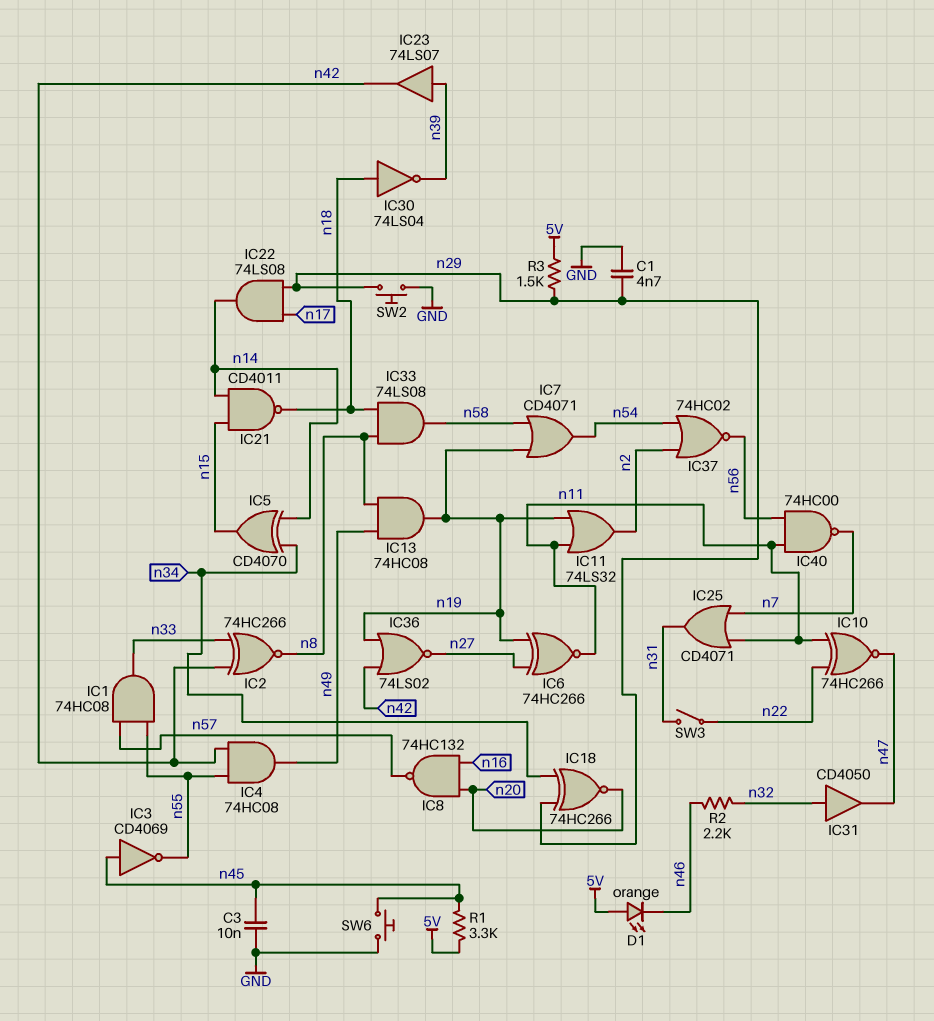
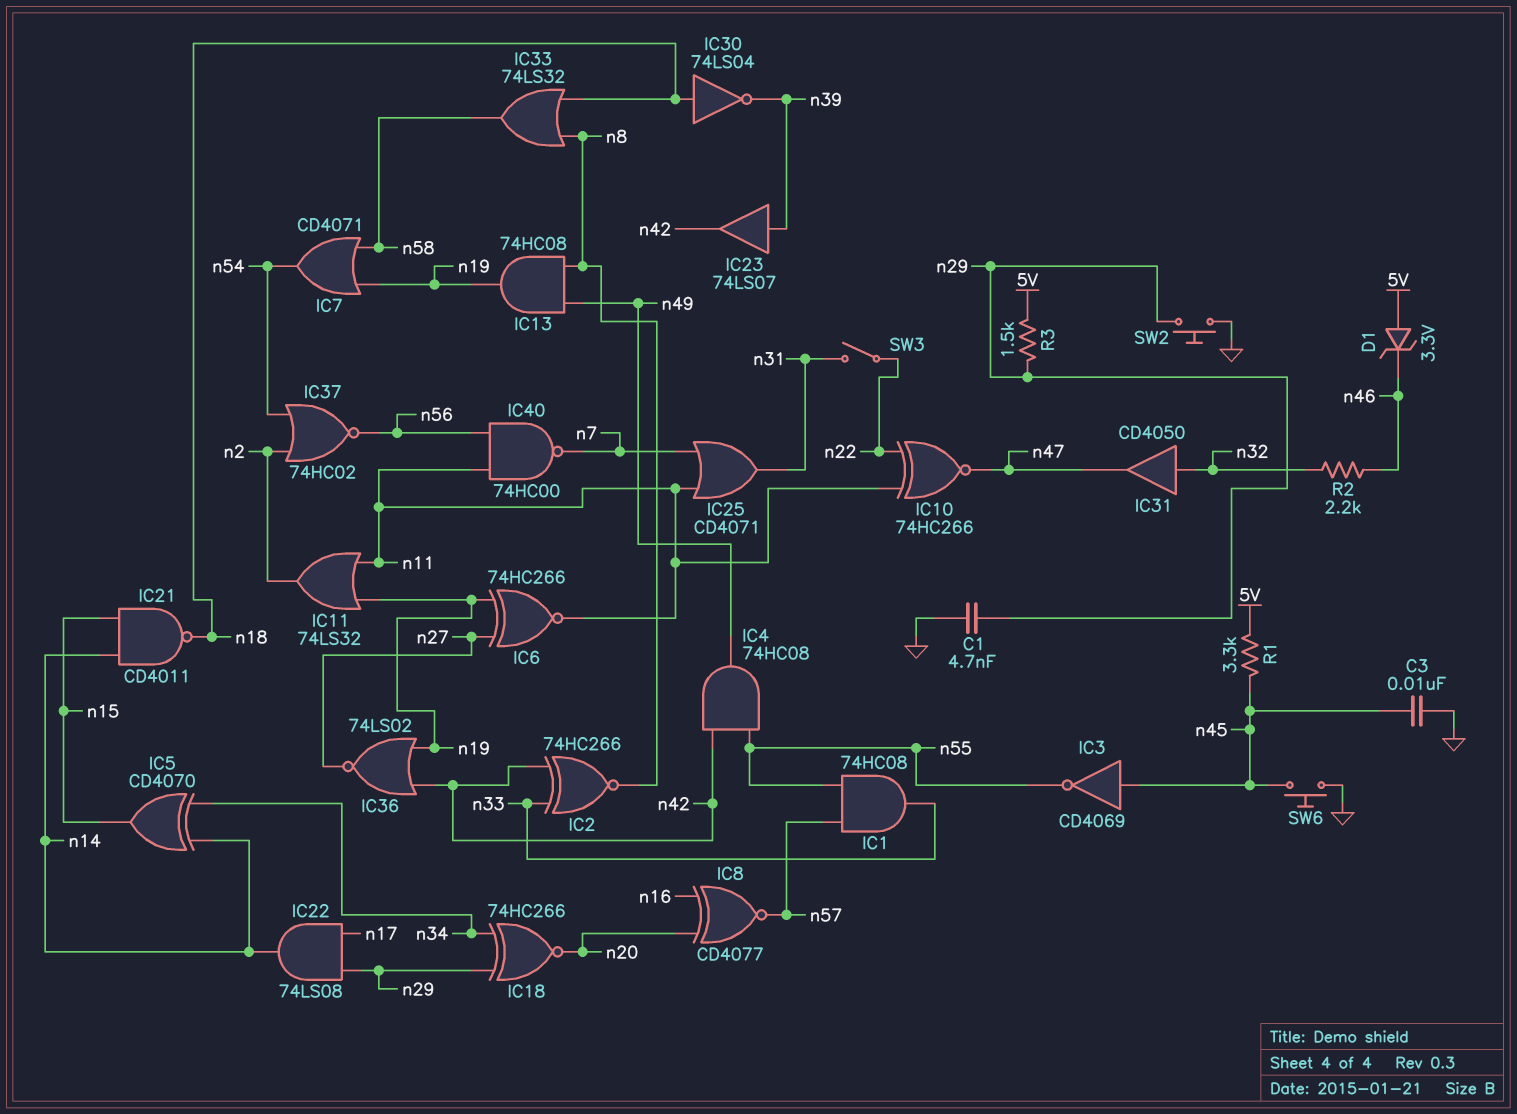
D1: LED orange (A 5V, K n46) -> zener 3.3V (A 5V, K n46)
IC8: NAND 74HC132 (in n16, in n20, out n57) -> XNOR CD4077 (in n16, in n20, out n57)
IC33: AND 74LS08 (in n8, in n18, out n58) -> OR 74LS32 (in n8, in n18, out n58)

